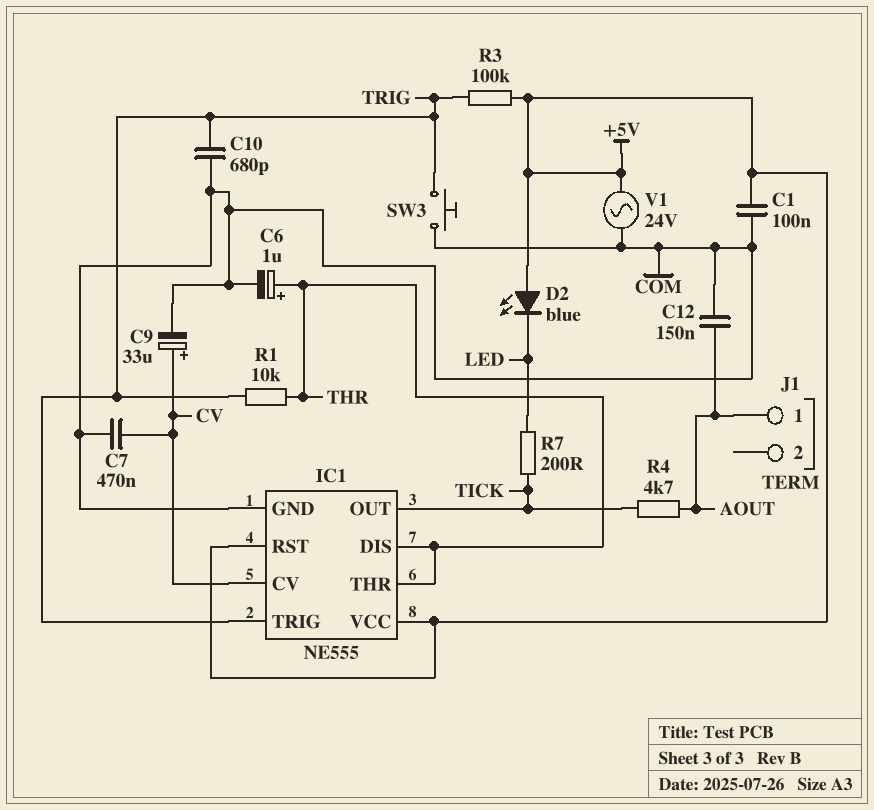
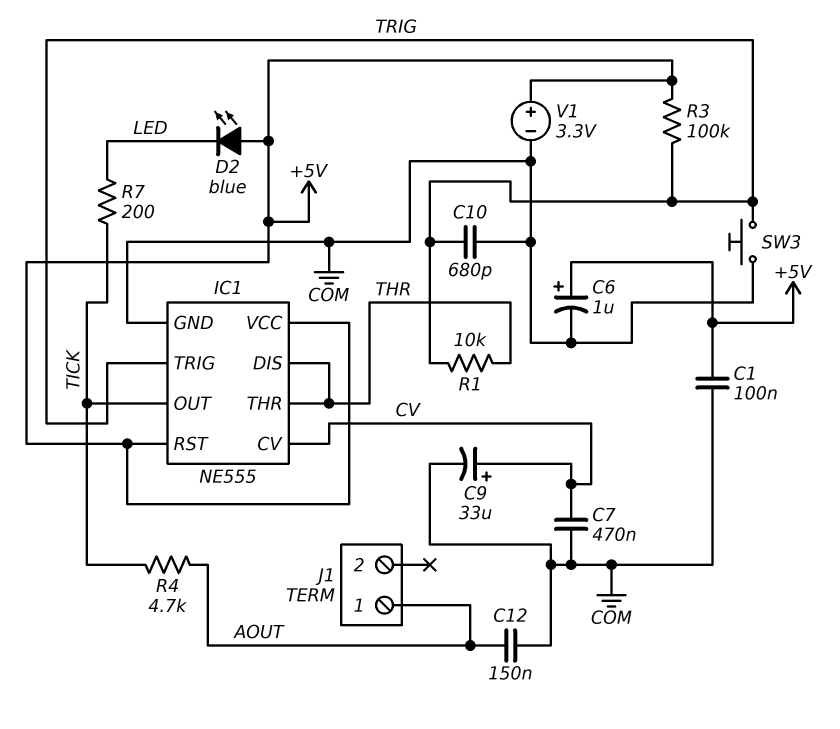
C6: 1uF (plus THR, minus COM) -> 1uF (plus +5V, minus COM)
V1: AC 24V (+5V, COM) -> 3.3V (plus +5V, minus COM)

